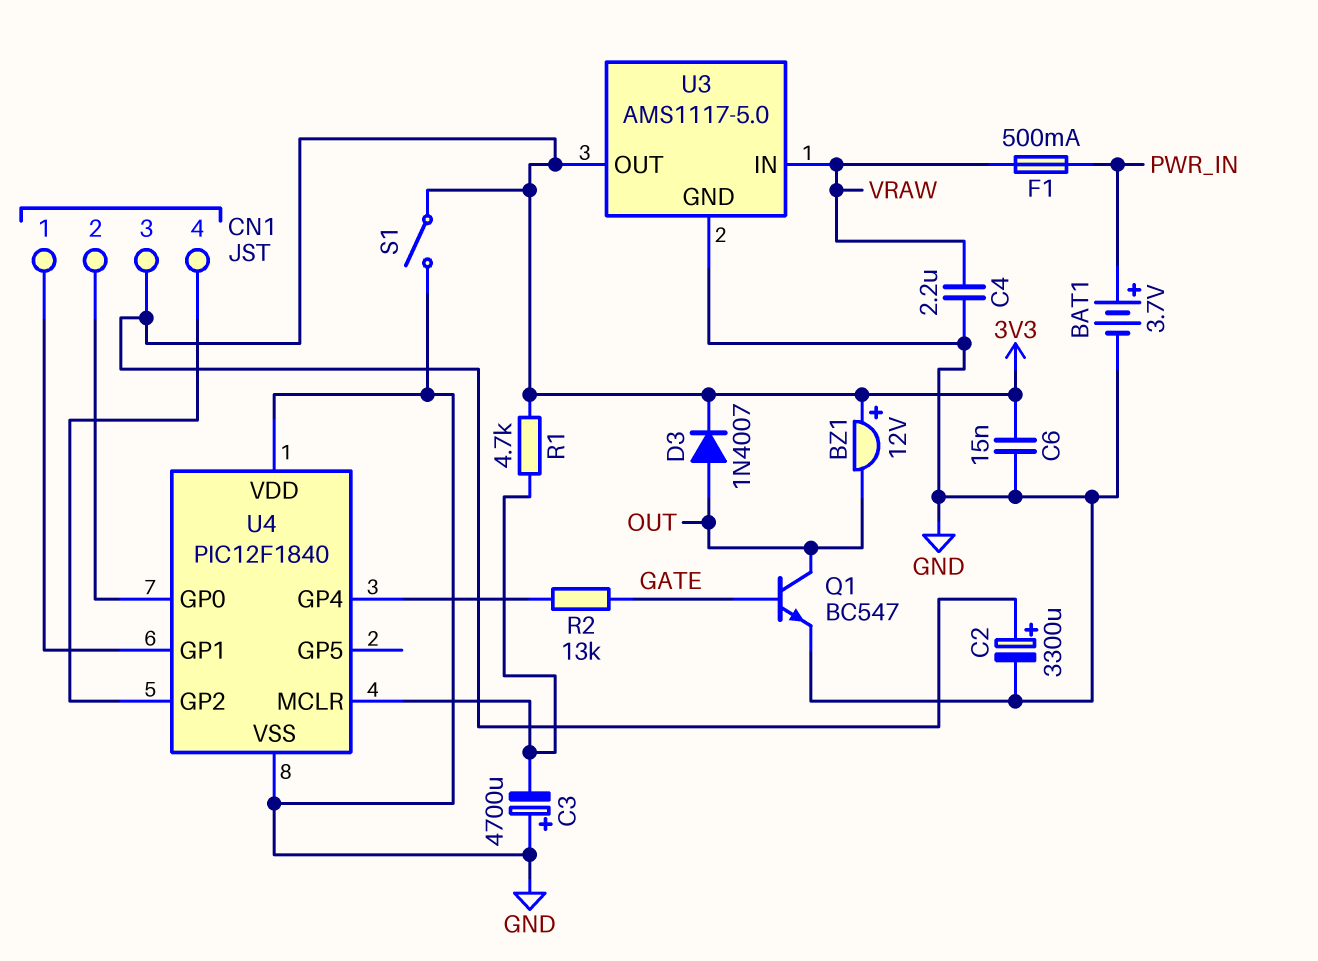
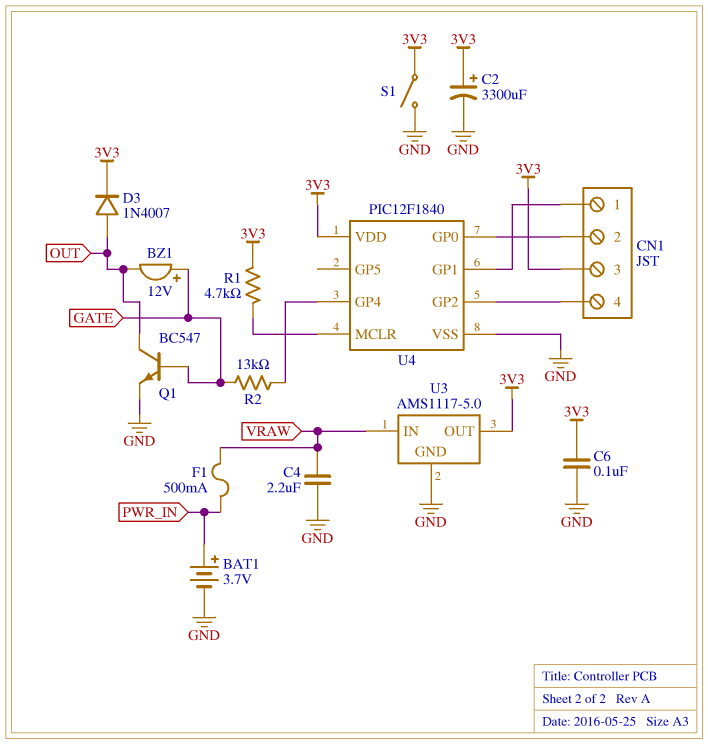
BZ1: buzzer 12V (plus 3V3, minus OUT) -> buzzer 12V (plus GATE, minus OUT)
C3: 4700uF (plus GND, minus U4/MCLR) -> none
C6: 15nF (3V3, GND) -> 100nF (3V3, GND)
U4 pin VDD: GND -> 3V3

